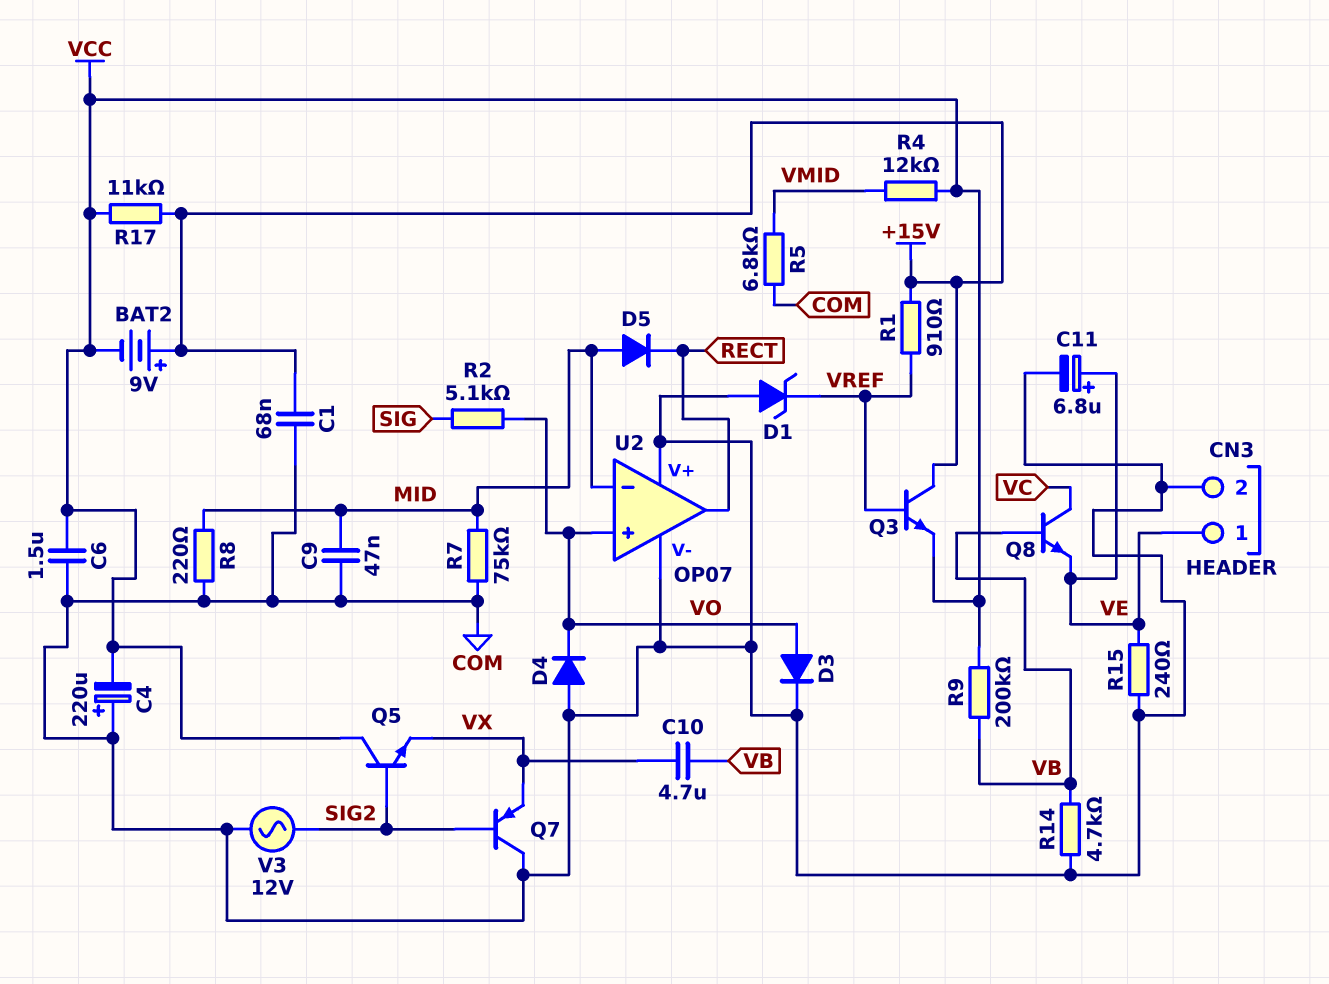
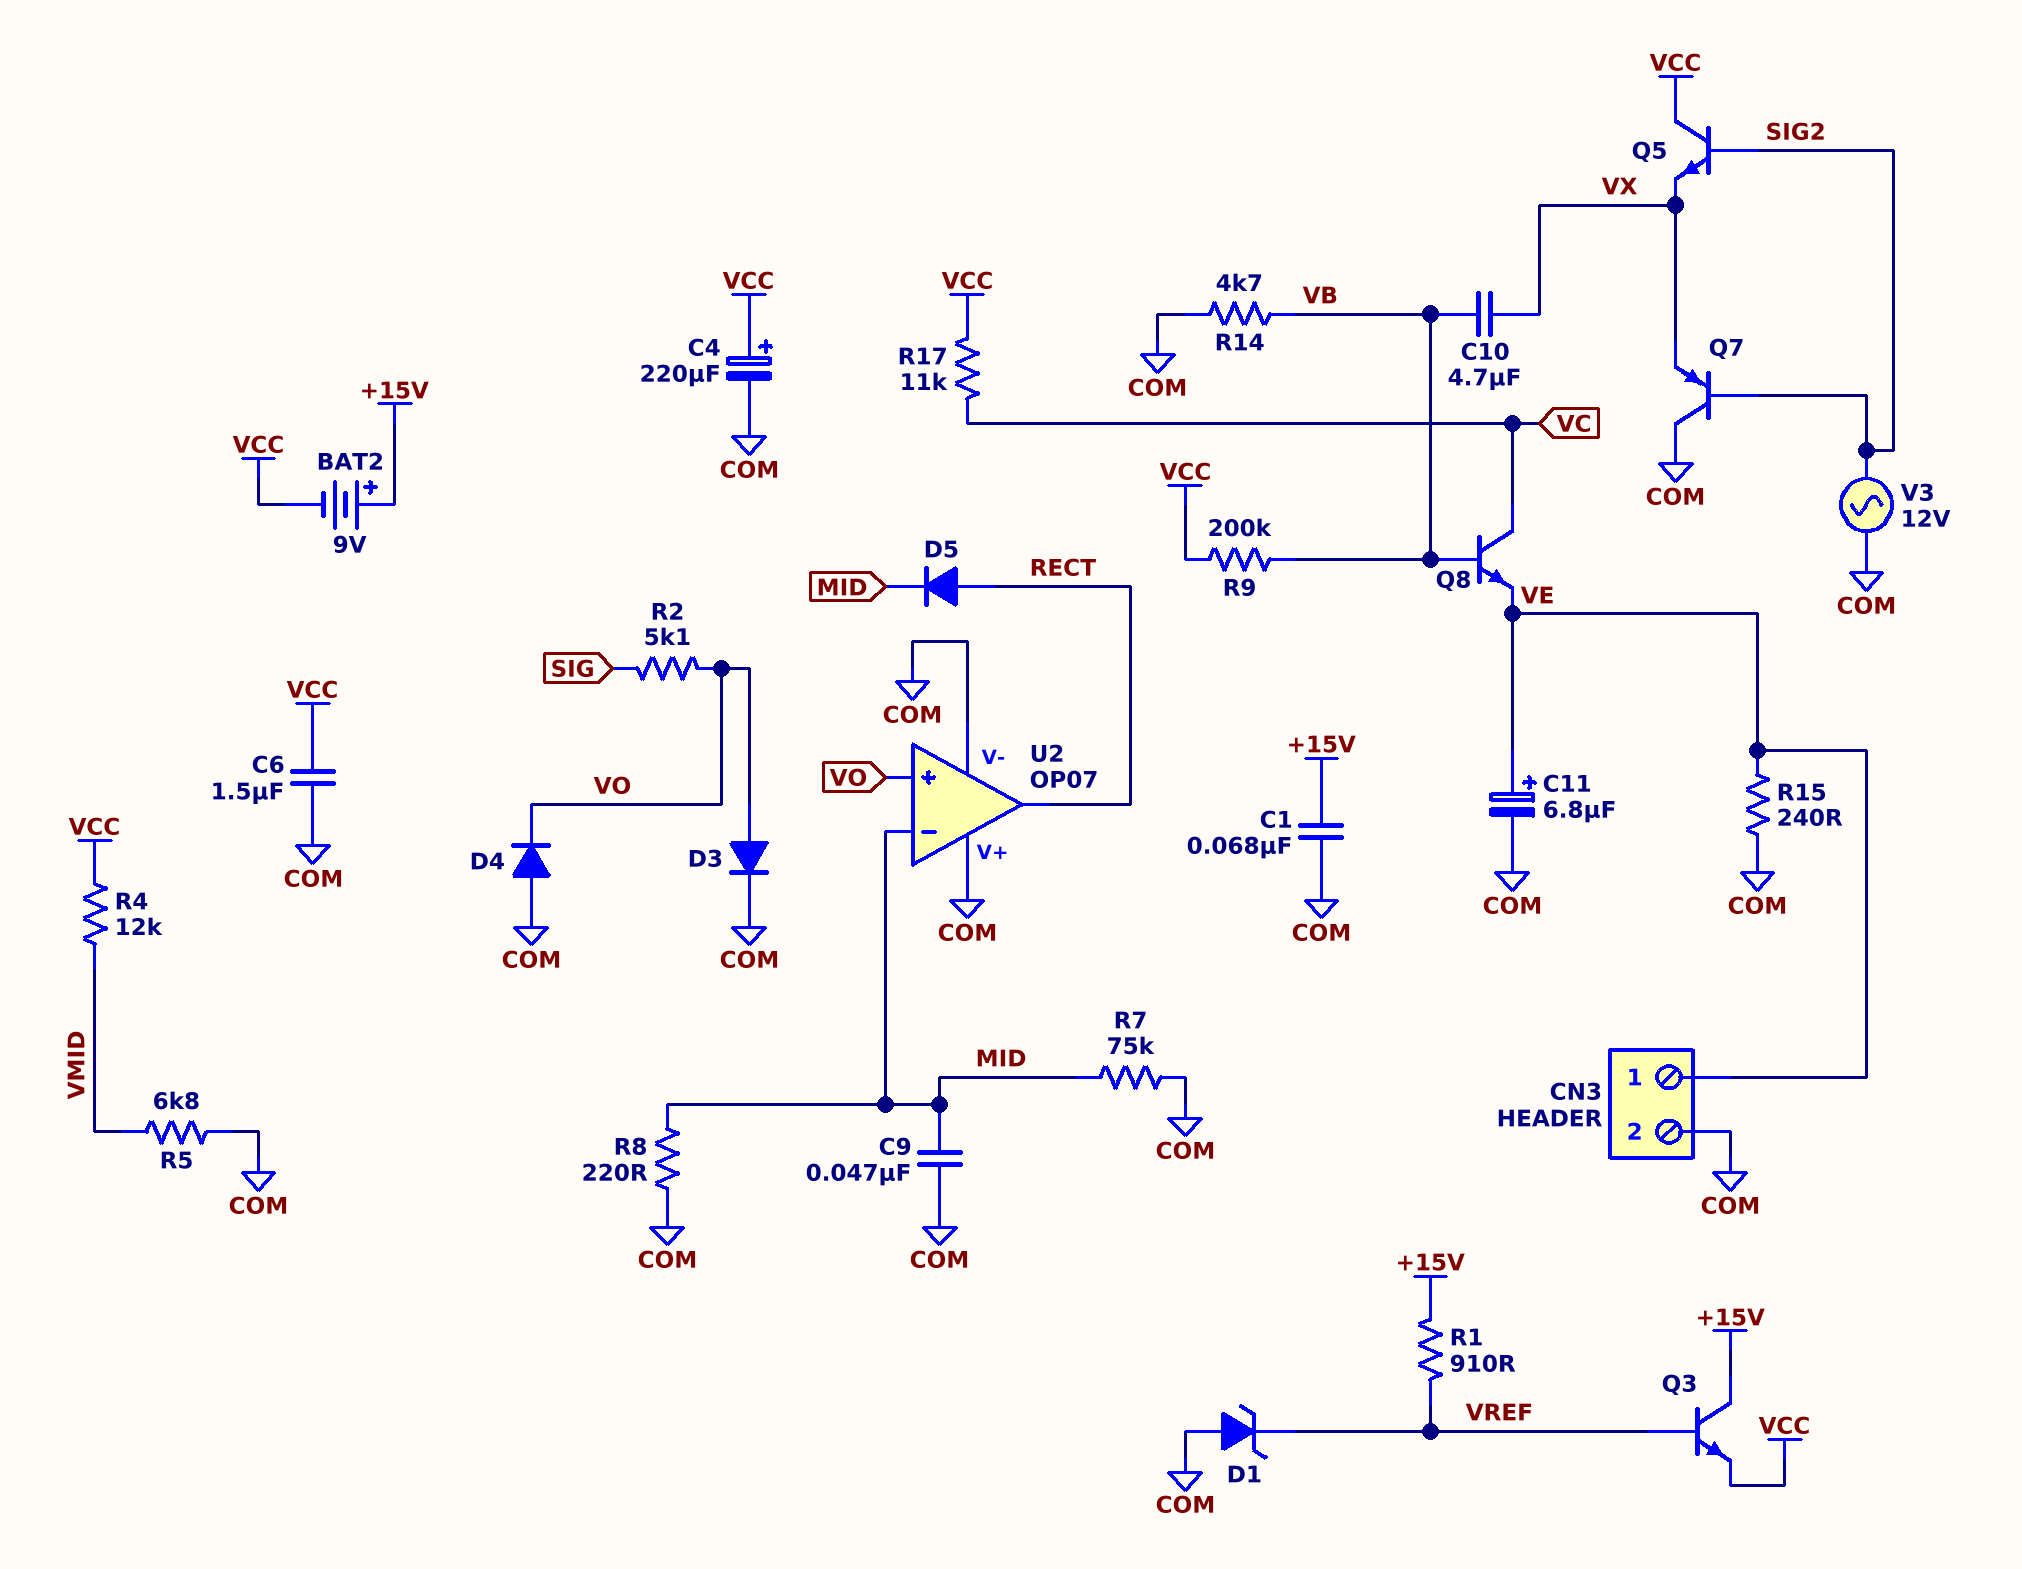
C4: 220uF (plus COM, minus VCC) -> 220uF (plus VCC, minus COM)
D5: diode (A MID, K RECT) -> diode (A RECT, K MID)
R17: 11k (+15V, VCC) -> 11k (VC, VCC)

